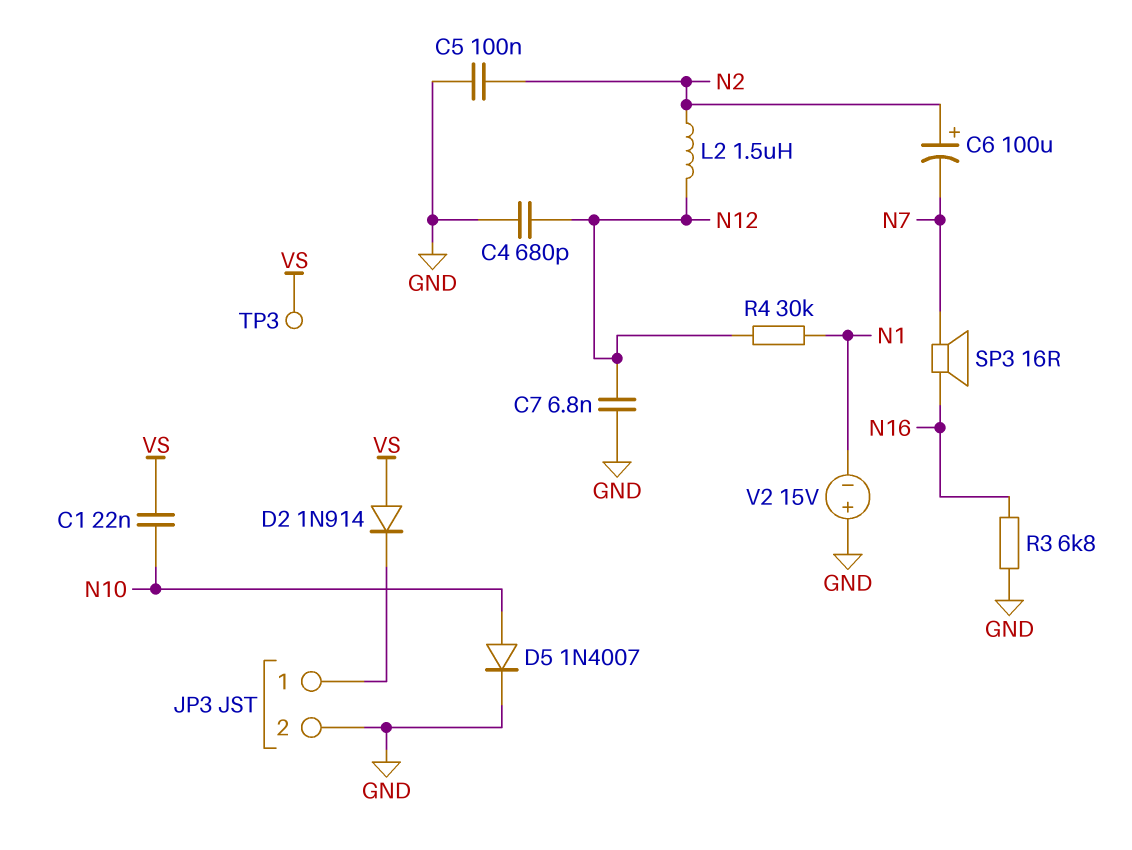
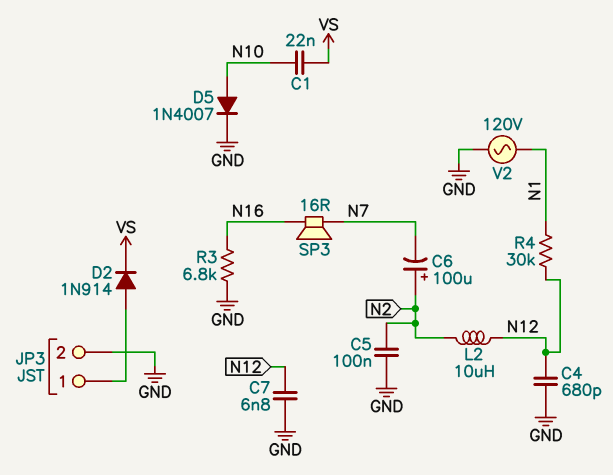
D2: diode 1N914 (A VS, K JP3/1) -> diode 1N914 (A JP3/1, K VS)
L2: 1.5uH (N2, N12) -> 10uH (N2, N12)
TP3: test point (VS) -> none
V2: 15V (plus GND, minus N1) -> AC 120V (GND, N1)

